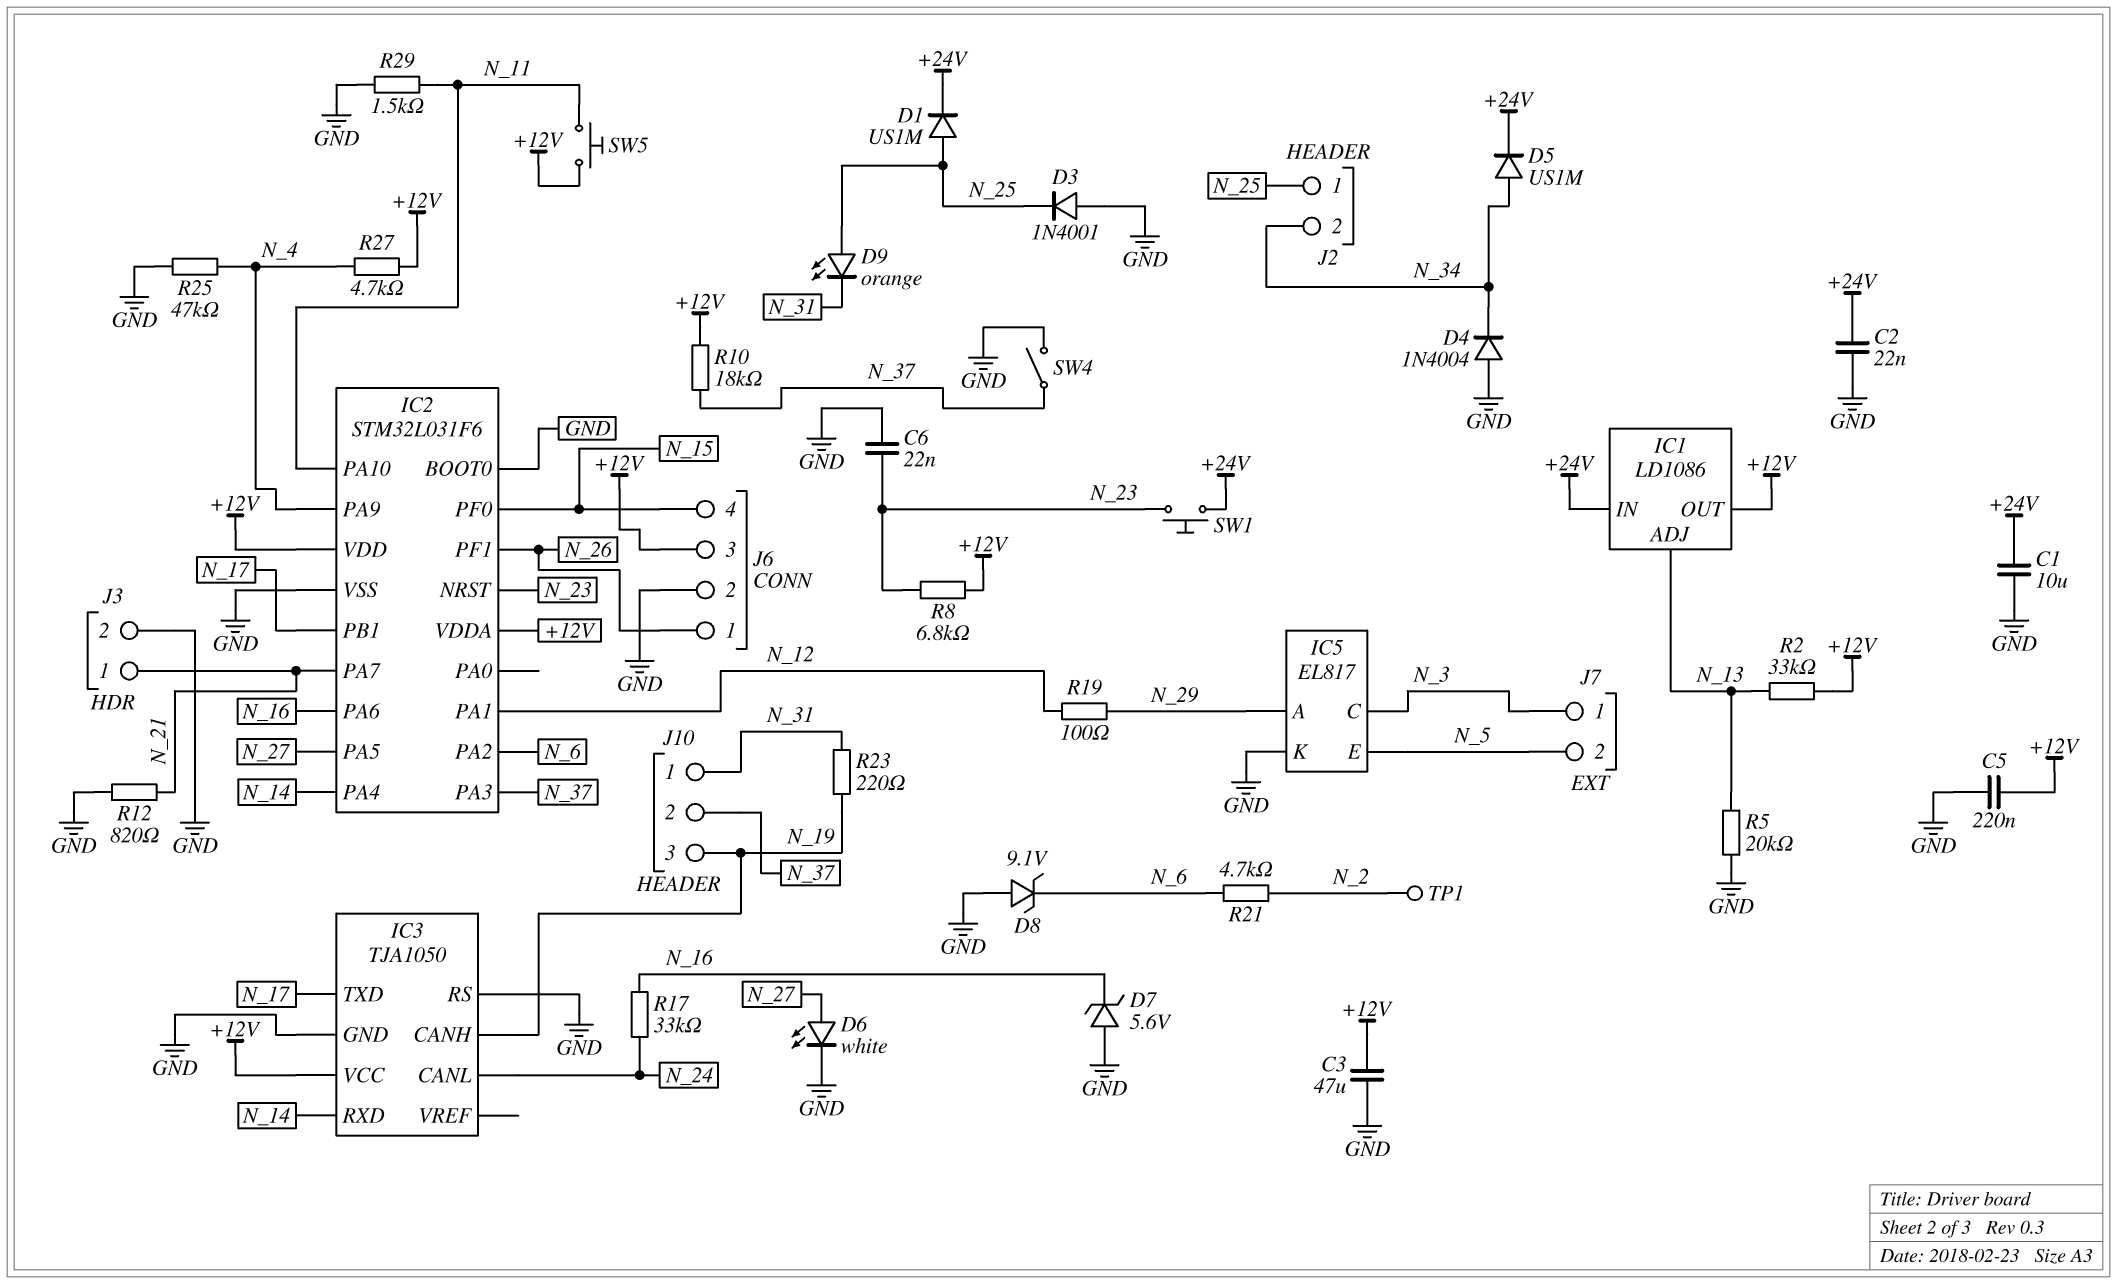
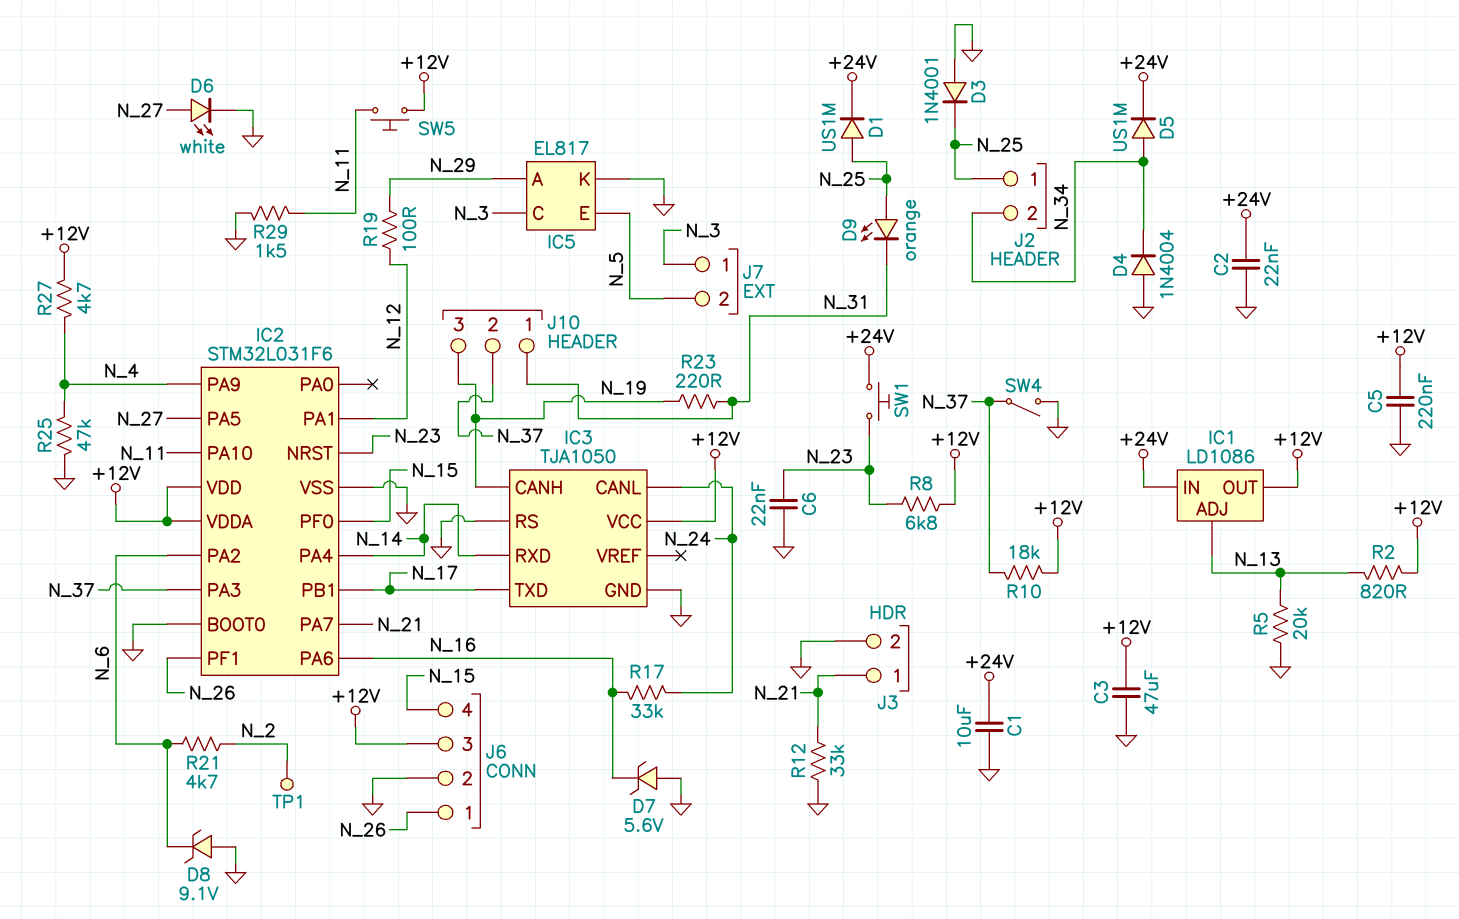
R2: 33k (+12V, N_13) -> 820 (+12V, N_13)
R12: 820 (GND, N_21) -> 33k (GND, N_21)

